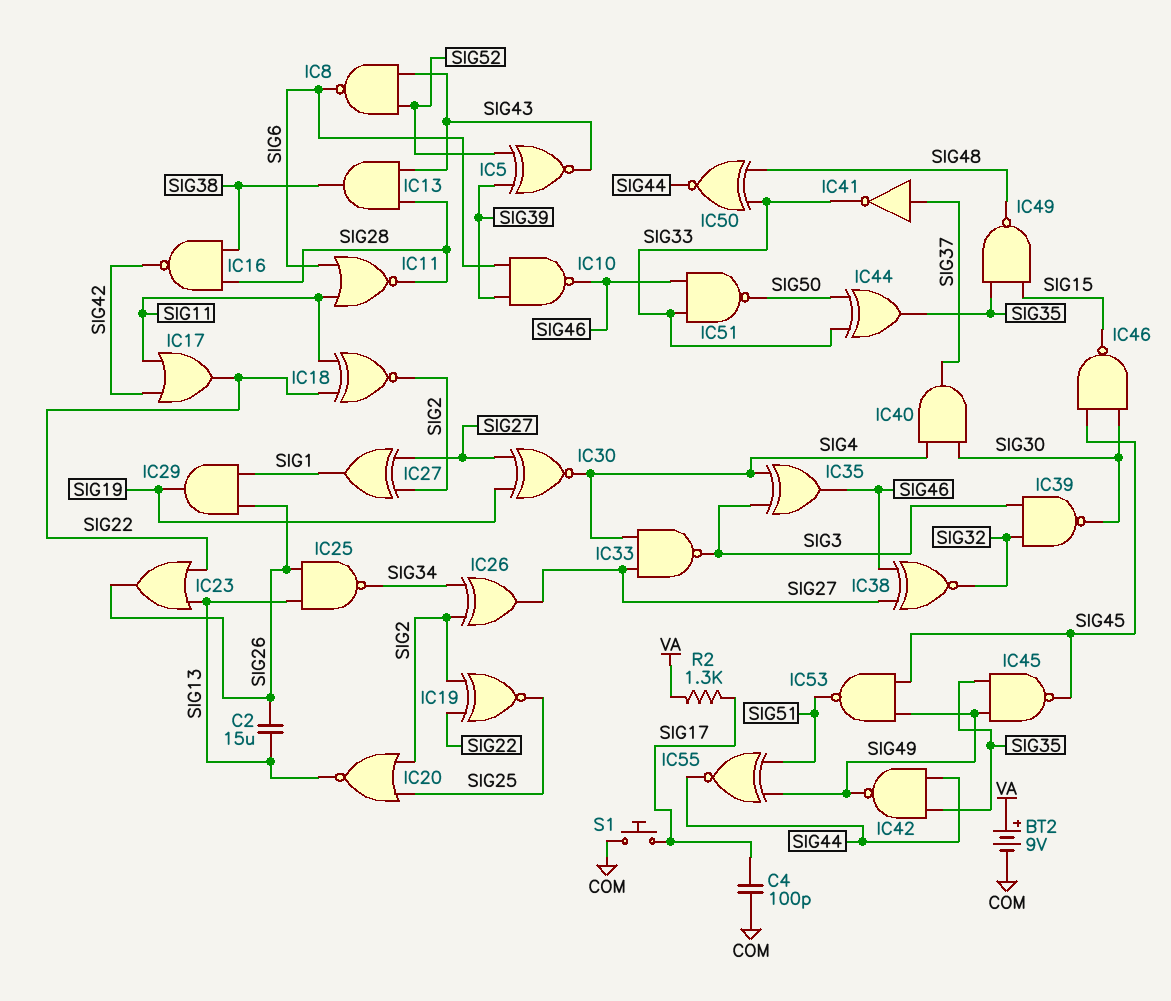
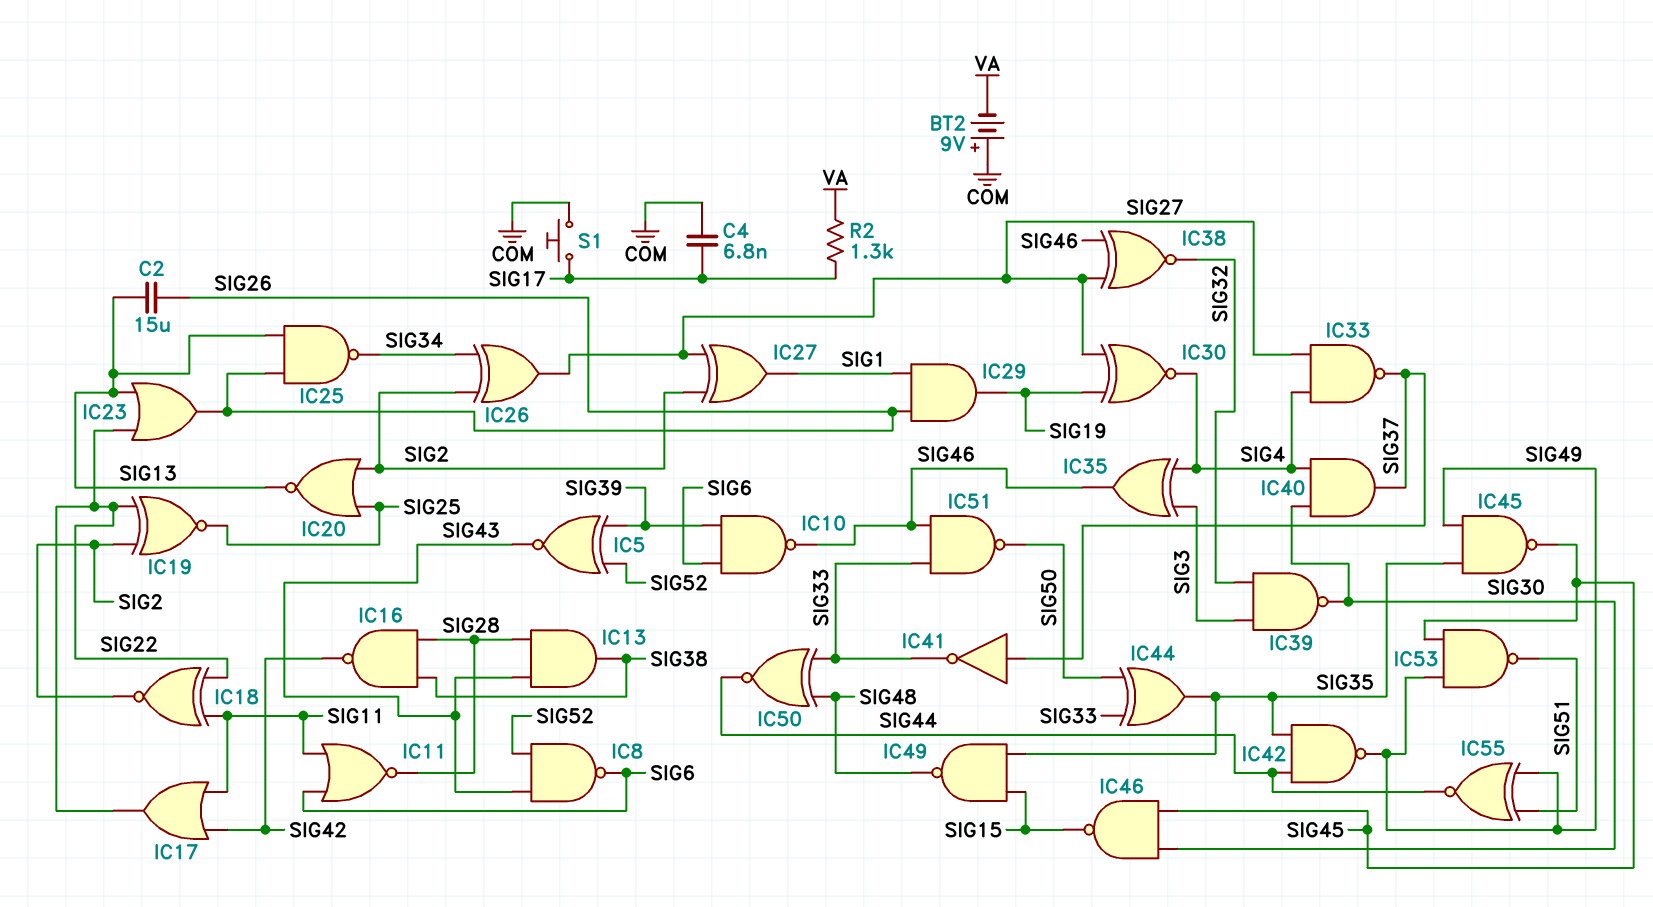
BT2: 9V (plus VA, minus COM) -> 9V (plus COM, minus VA)
C4: 100pF (COM, SIG17) -> 6.8nF (COM, SIG17)
IC33: NAND (in SIG4, in SIG27, out SIG3) -> NAND (in SIG4, in SIG27, out SIG37)

